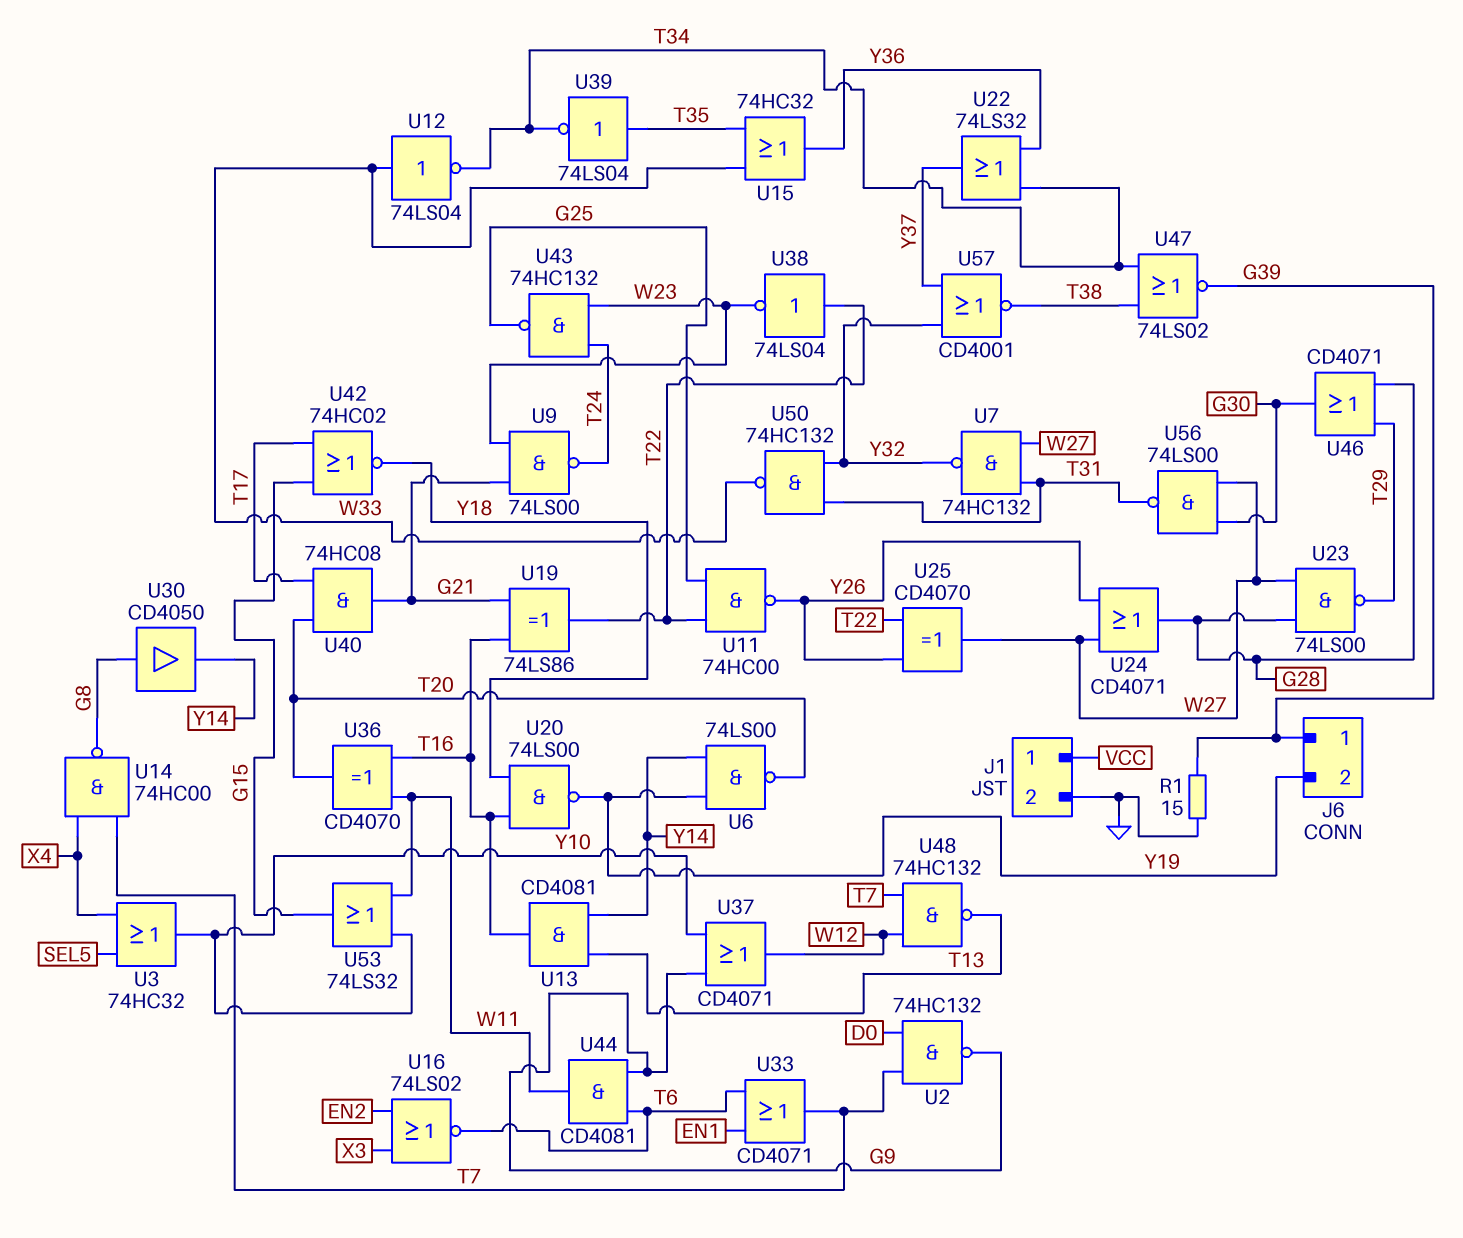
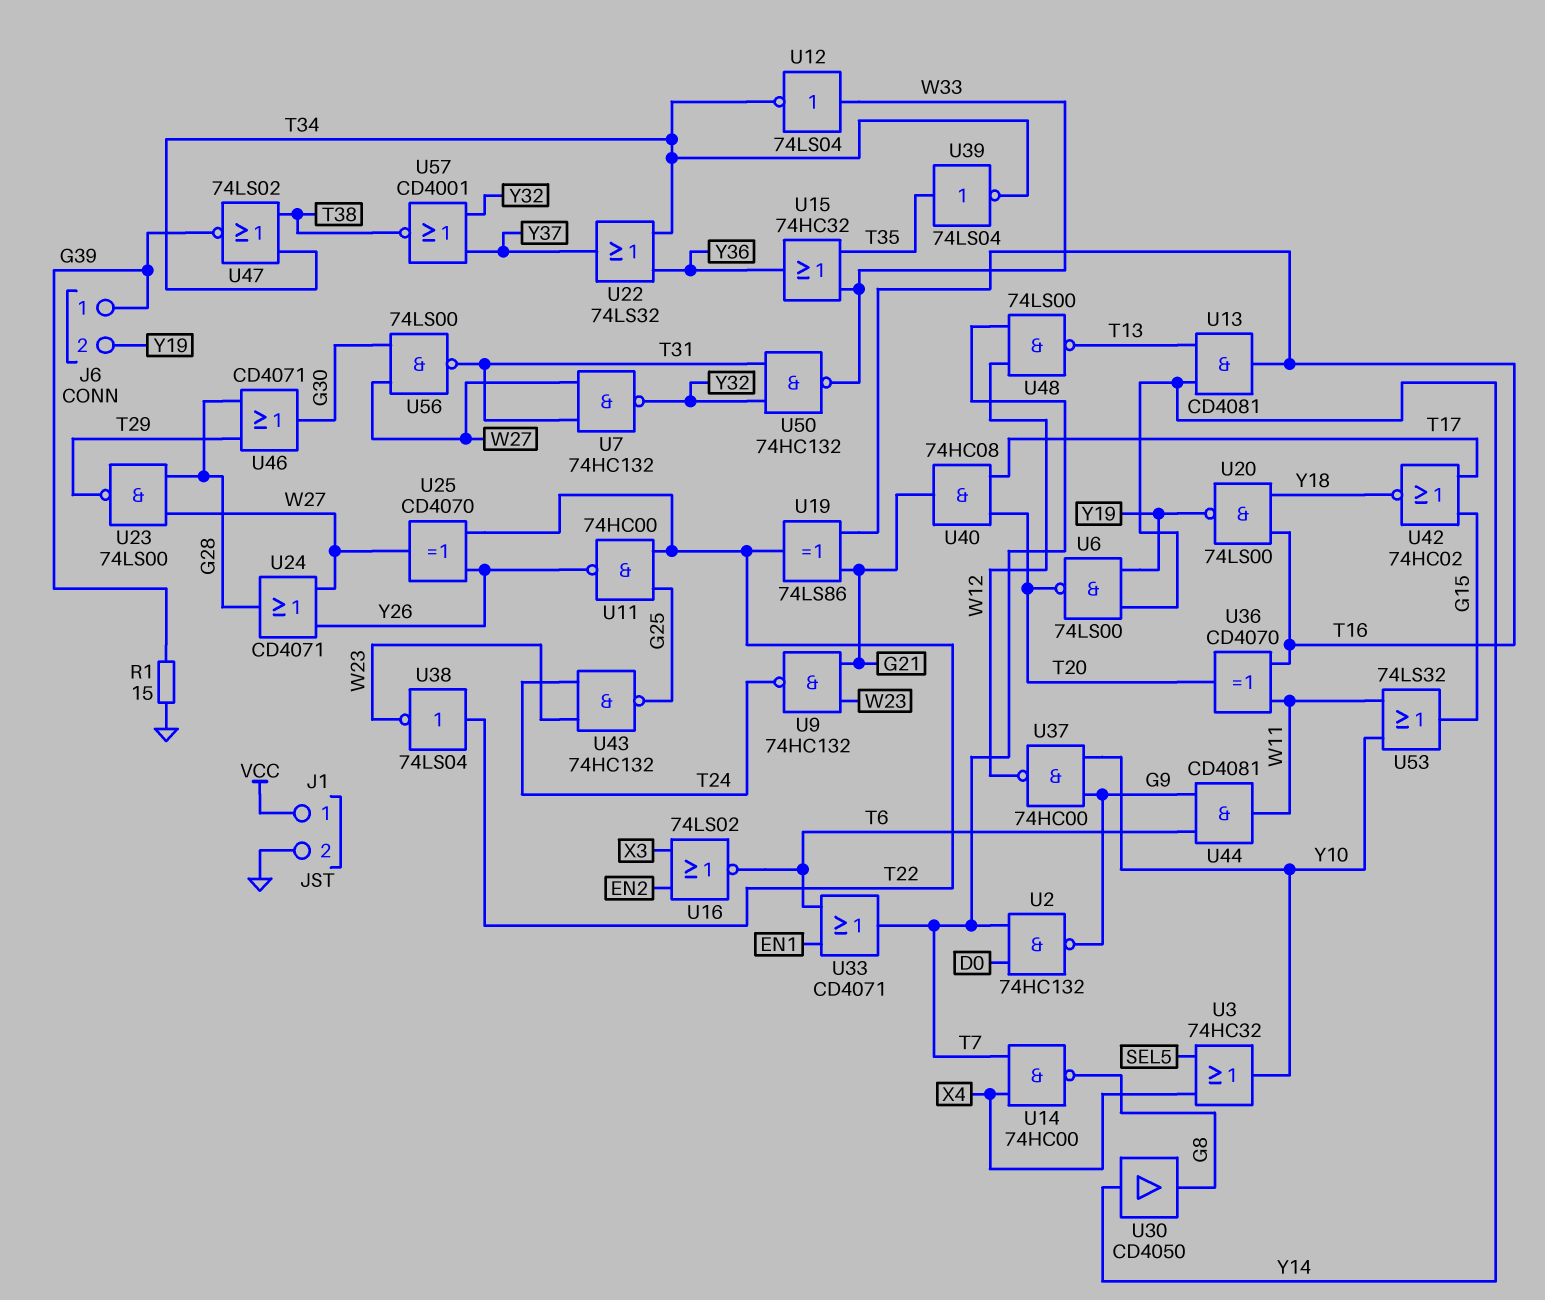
U9: NAND 74LS00 (in G21, in W23, out T24) -> NAND 74HC132 (in G21, in W23, out T24)
U30: buffer CD4050 (in G8, out Y14) -> buffer CD4050 (in Y14, out G8)
U37: OR CD4071 (in G9, in Y10, out W12) -> NAND 74HC00 (in G9, in Y10, out W12)
U48: NAND 74HC132 (in T7, in W12, out T13) -> NAND 74LS00 (in T7, in W12, out T13)

